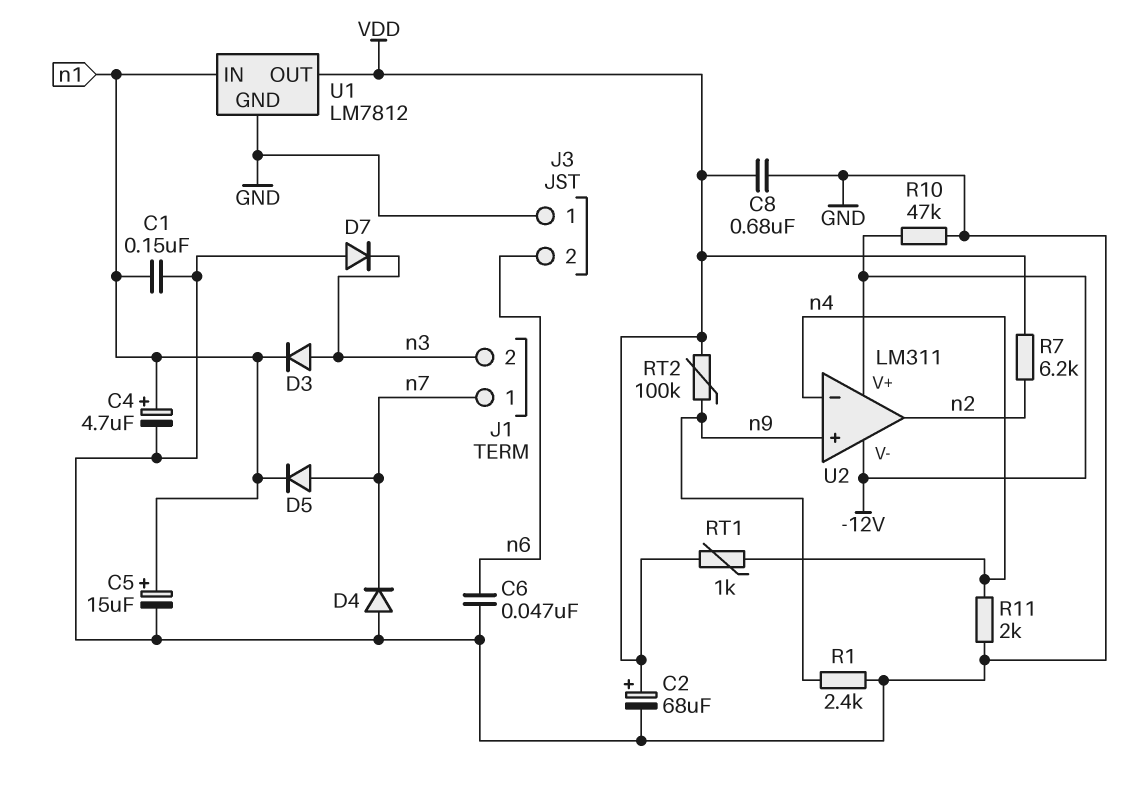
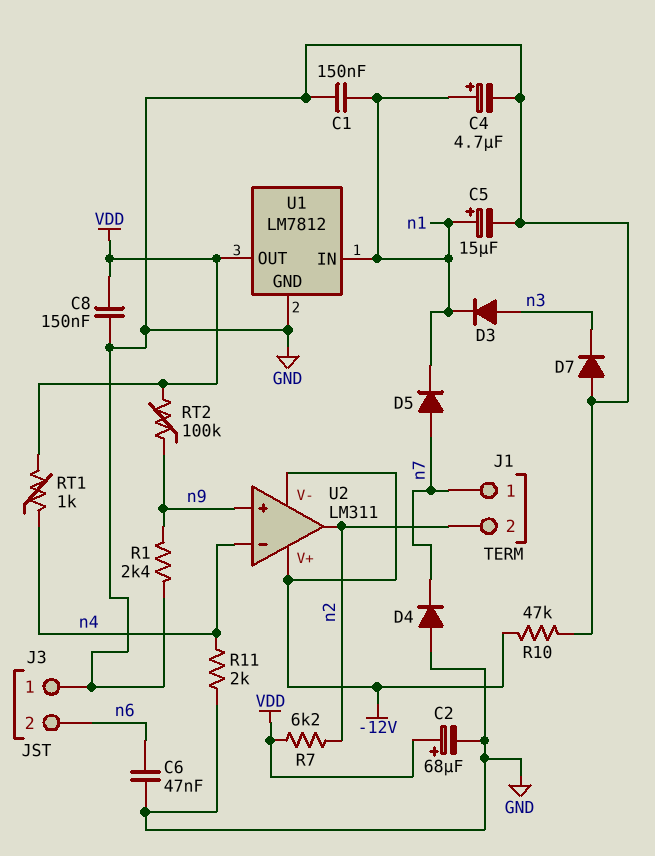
C8: 680nF (GND, VDD) -> 150nF (GND, VDD)
J1 pin 2: n3 -> n2

